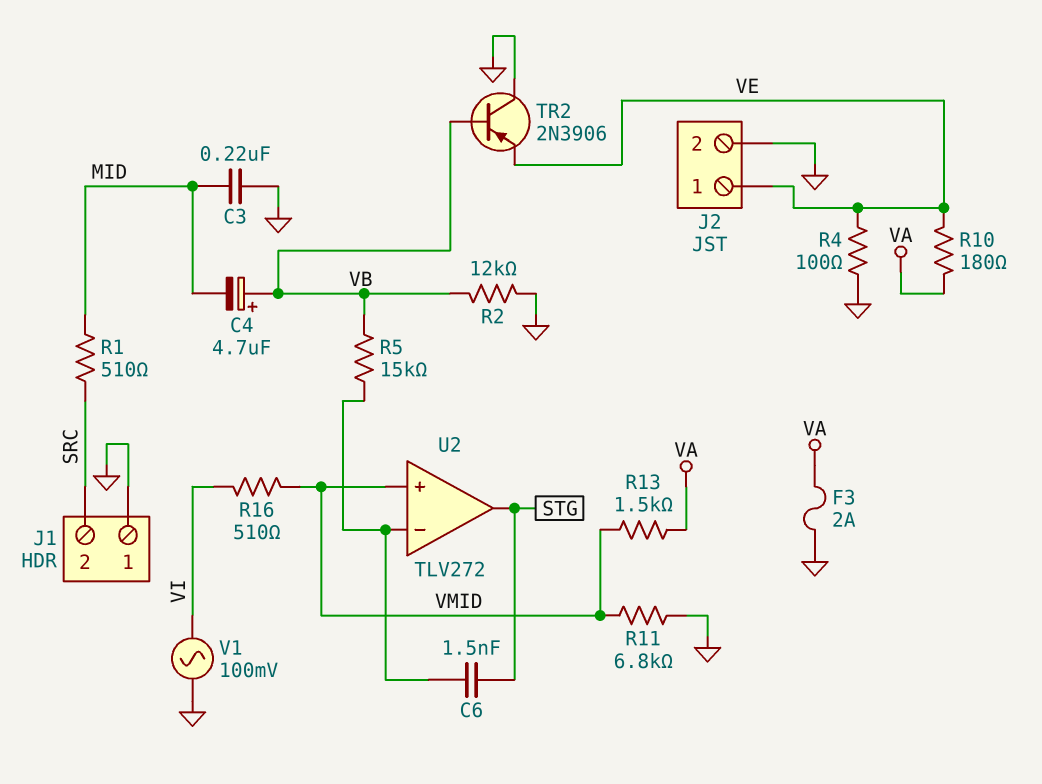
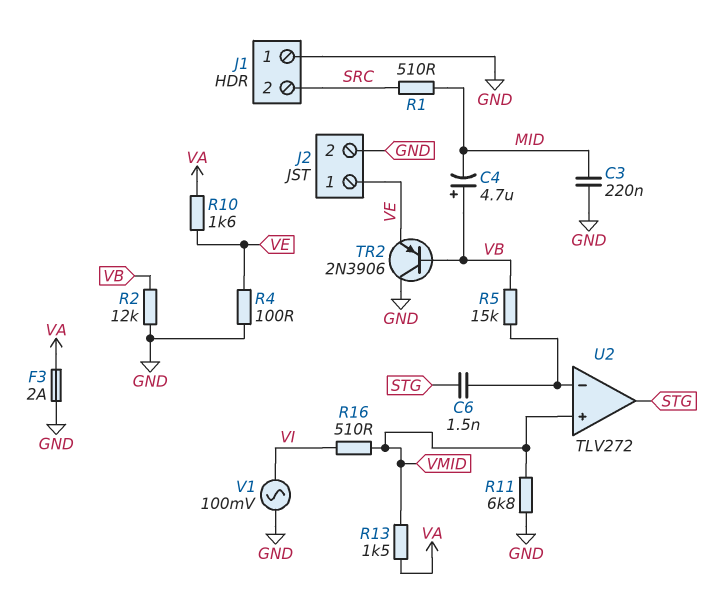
R10: 180 (VA, VE) -> 1.6k (VA, VE)

